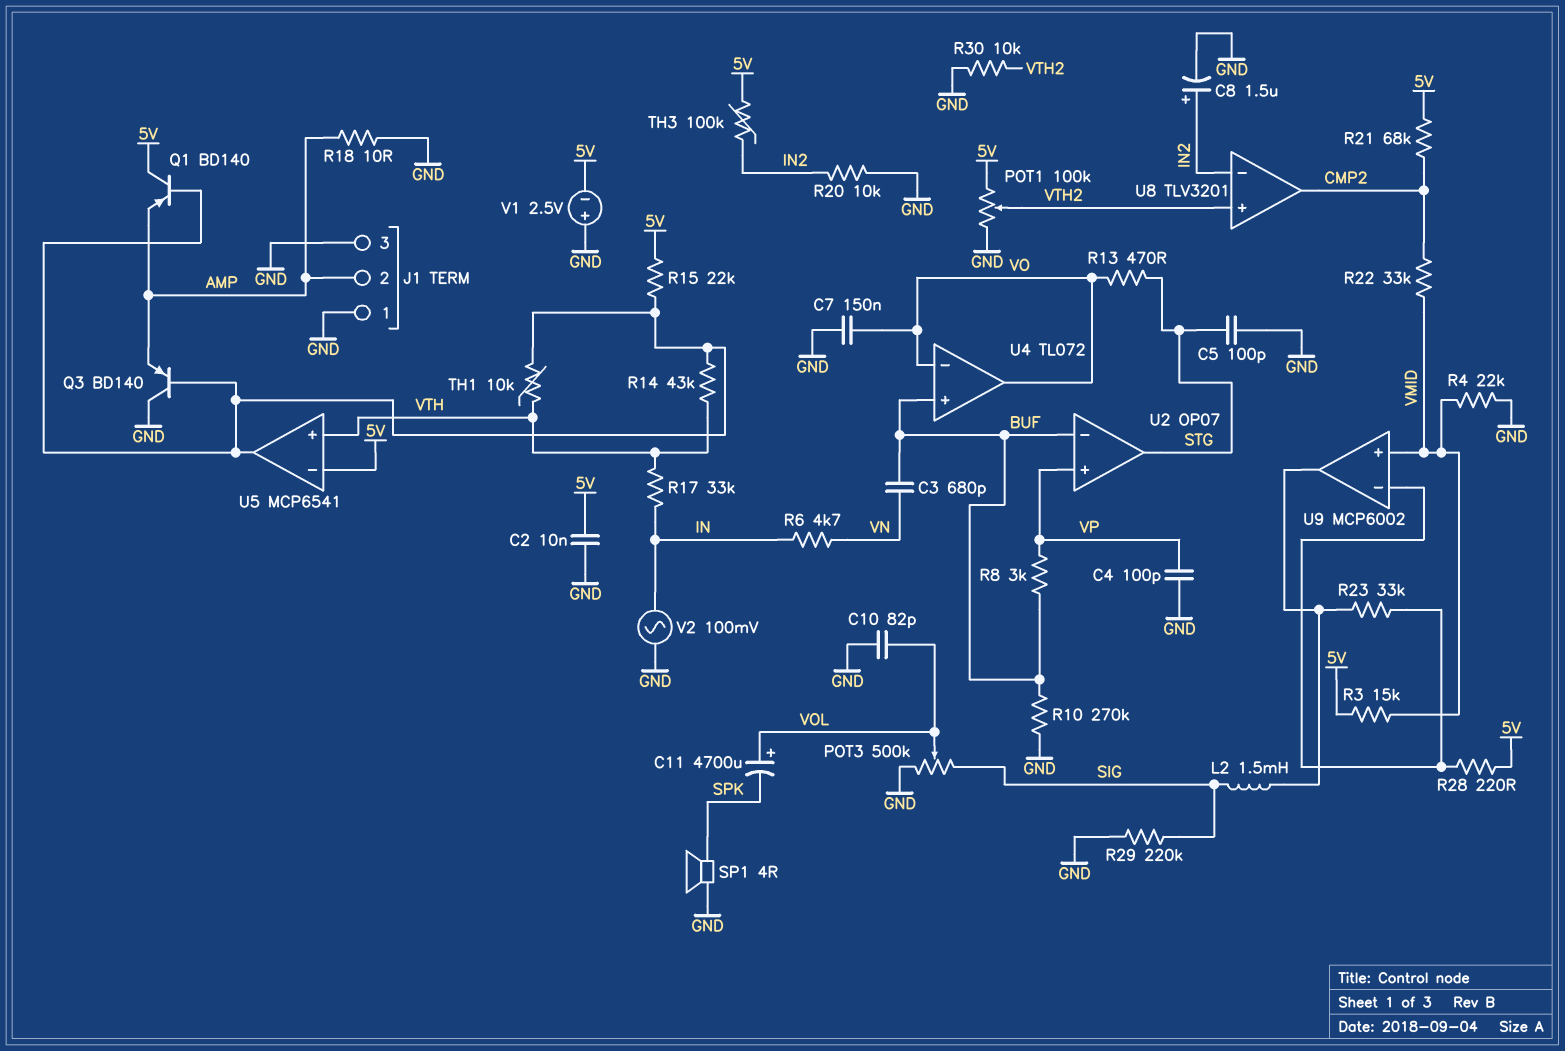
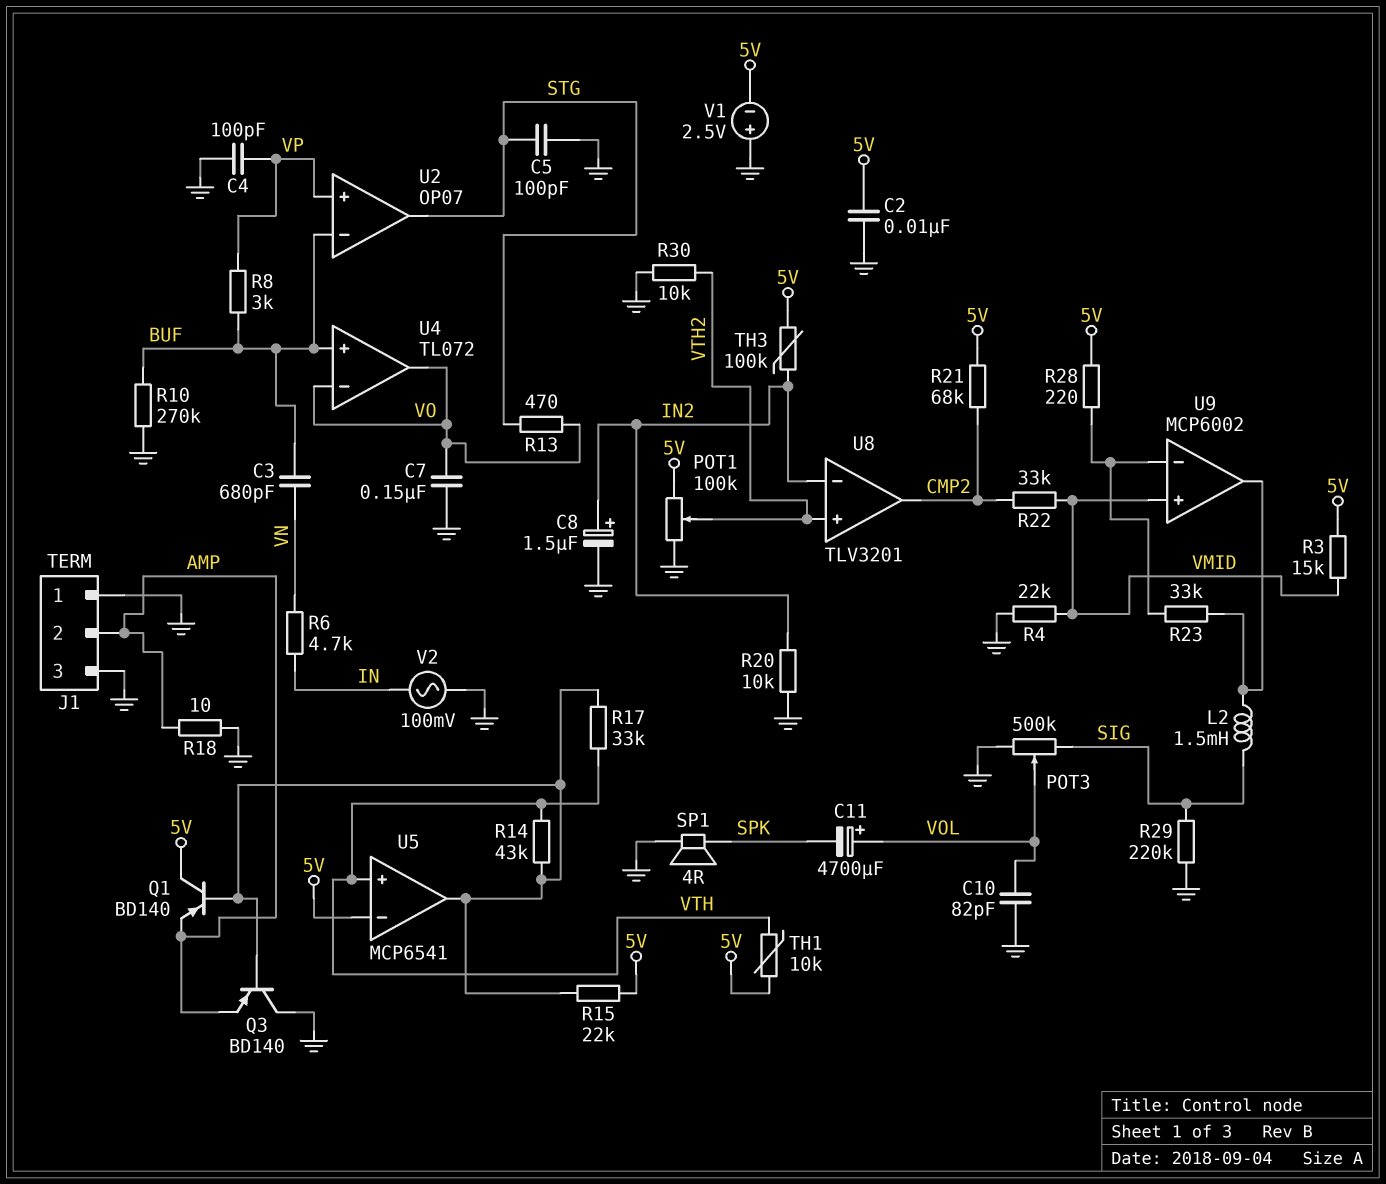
R17: 33k (IN, VTH) -> 33k (U5/out, VTH)
TH1: 10k (U5/out, VTH) -> 10k (5V, VTH)

